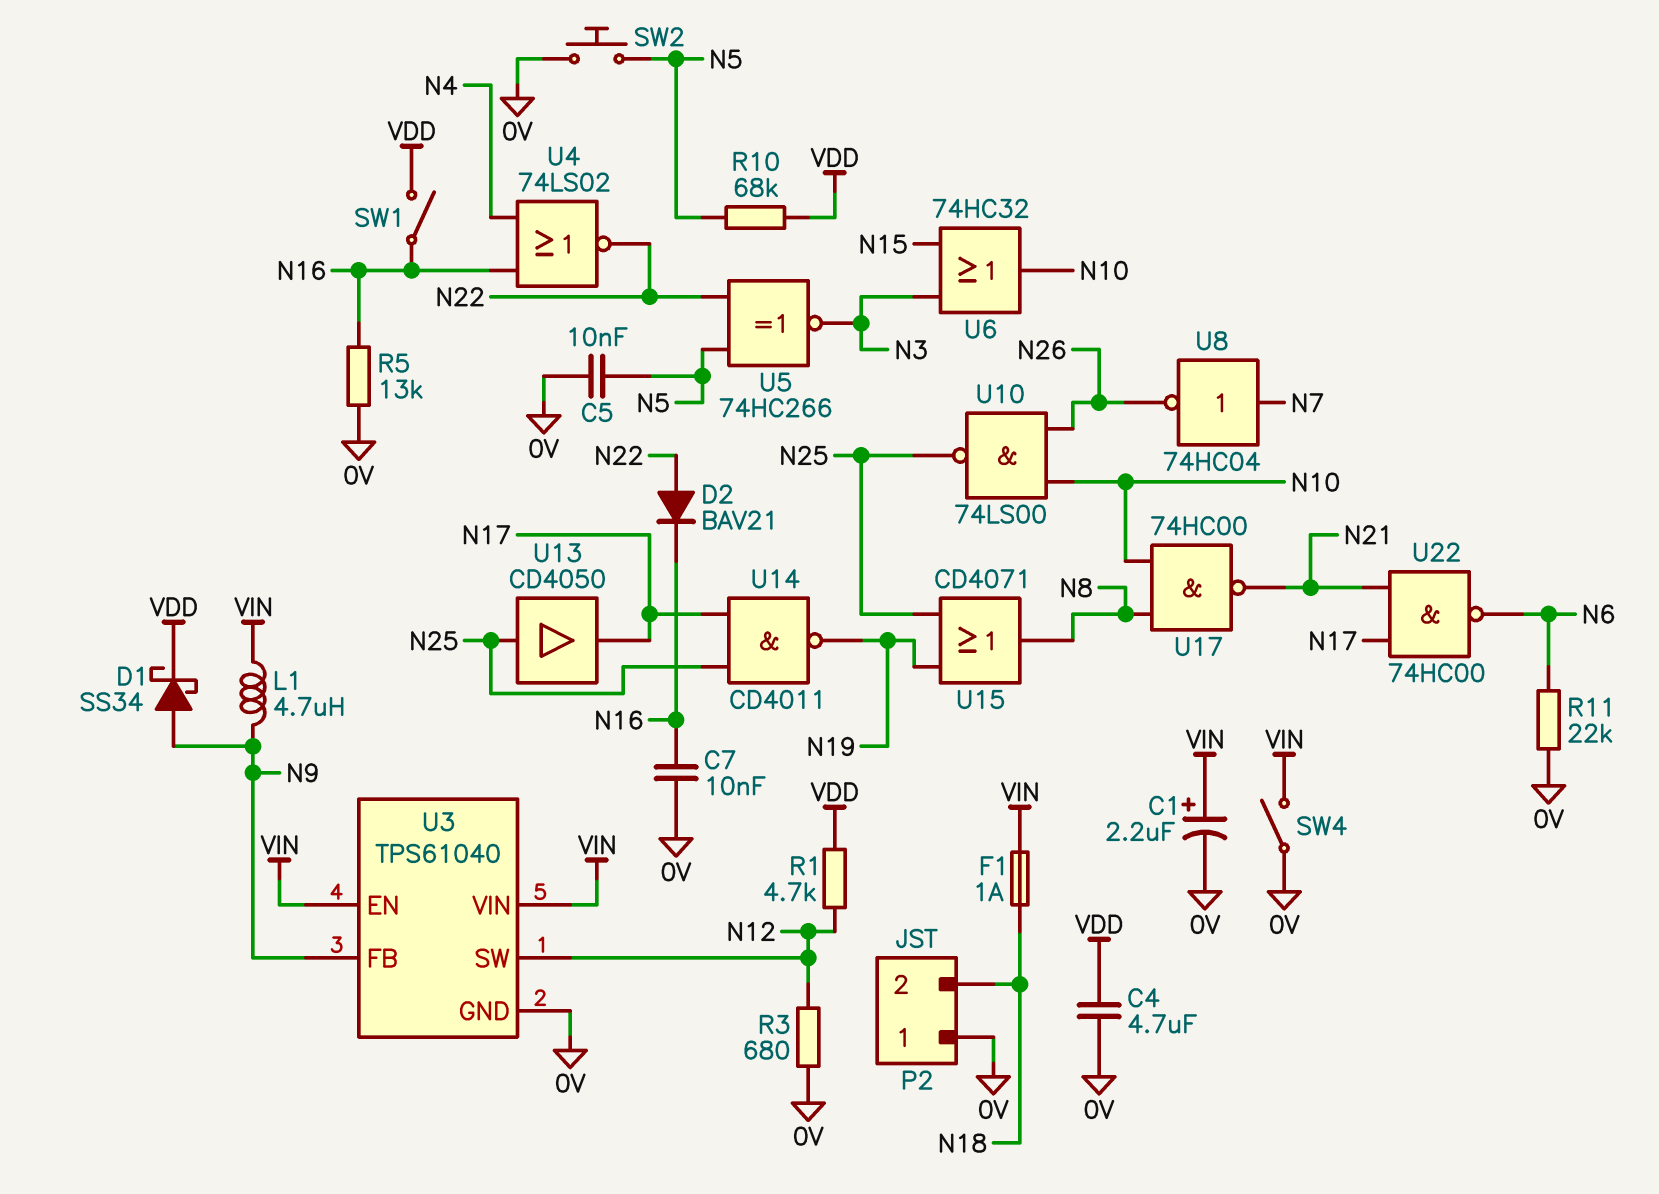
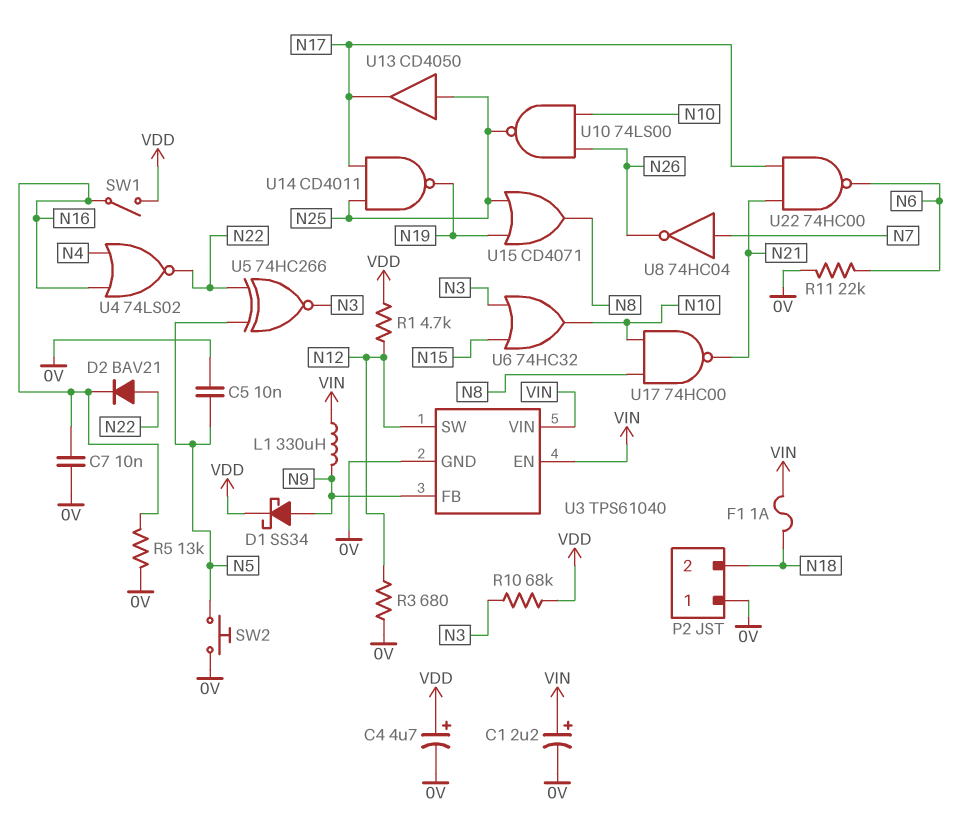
C4: 4.7uF (0V, VDD) -> 4.7uF (plus VDD, minus 0V)
L1: 4.7uH (N9, VIN) -> 330uH (N9, VIN)
R10: 68k (N5, VDD) -> 68k (N3, VDD)
SW4: switch (0V, VIN) -> none

